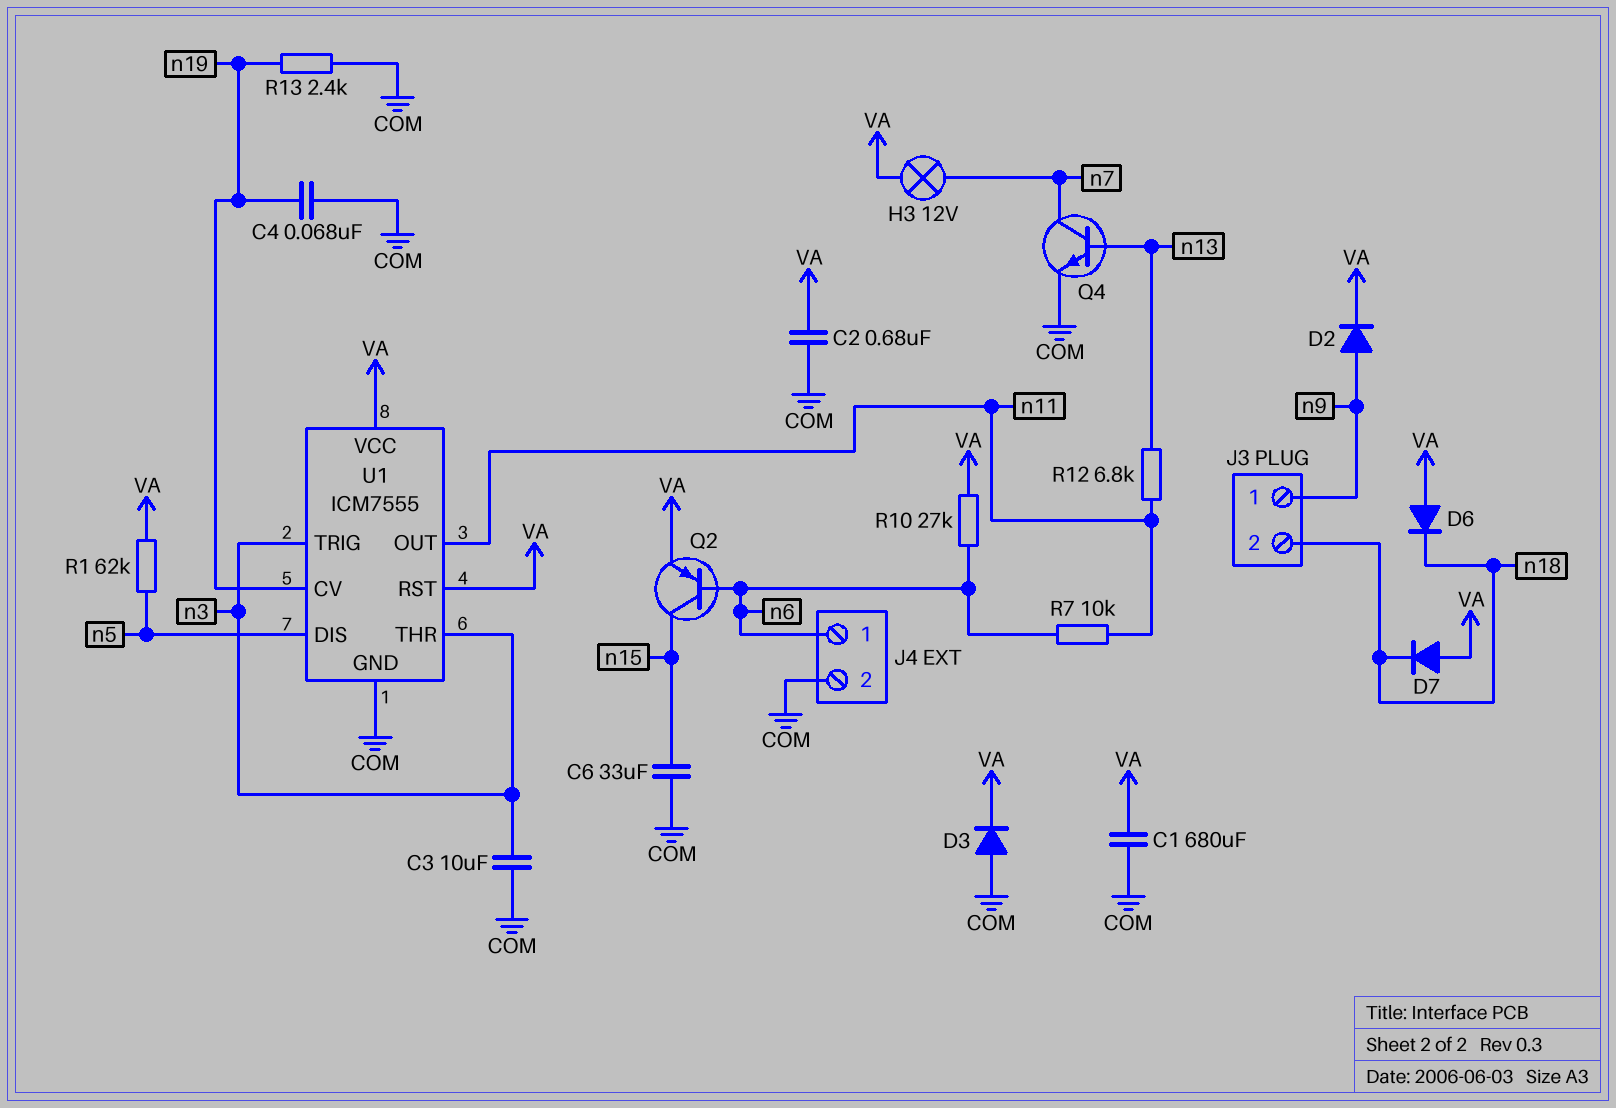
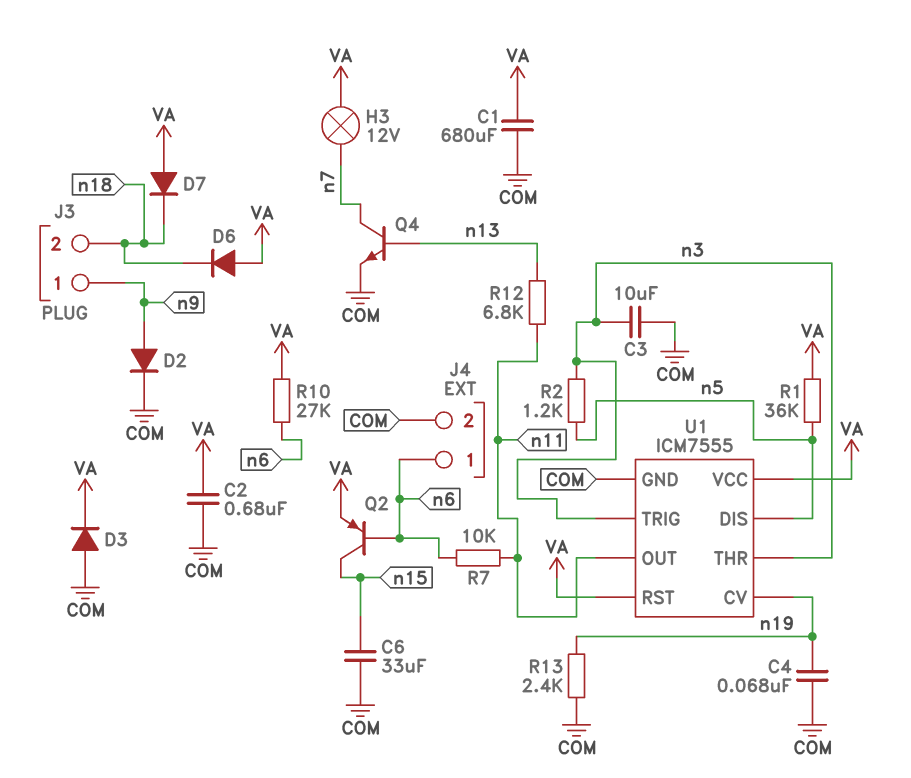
D2: diode (A n9, K VA) -> diode (A n9, K COM)
R1: 62k (VA, n5) -> 36k (VA, n5)
R2: none -> 1.2k (n3, n5)

